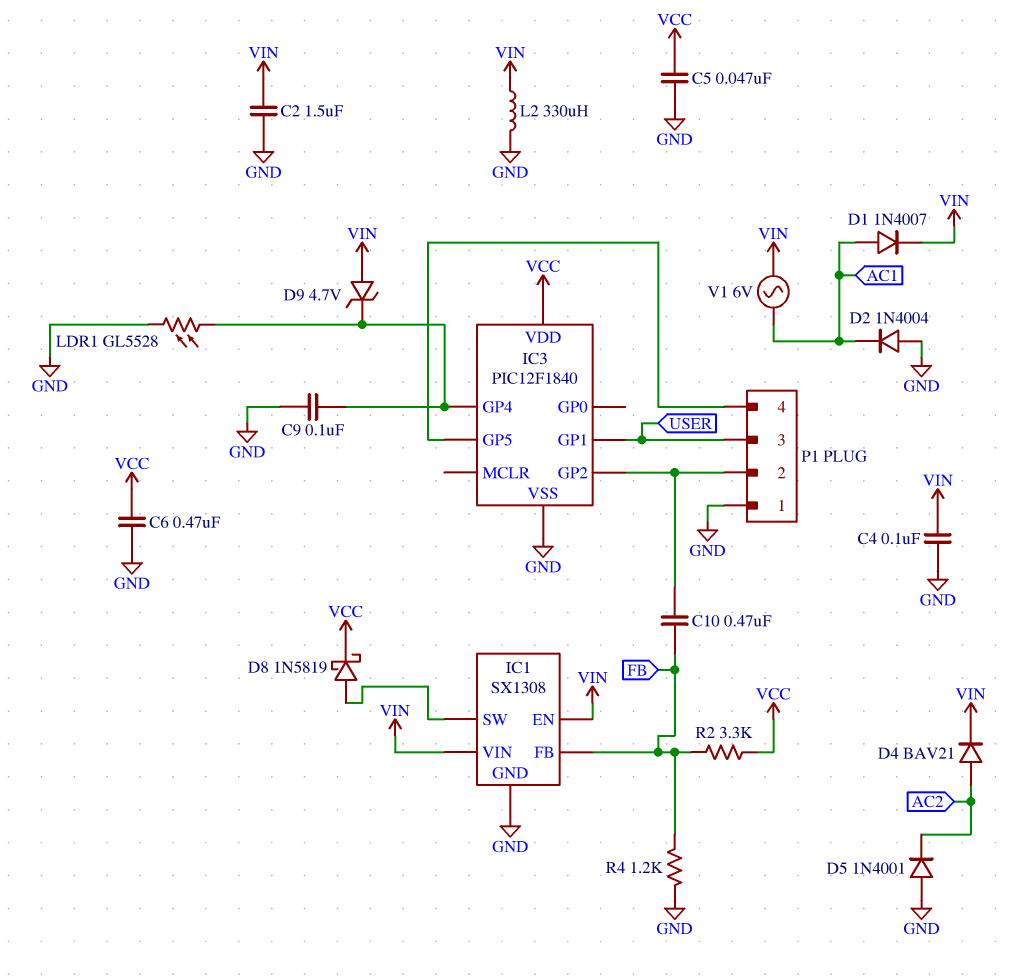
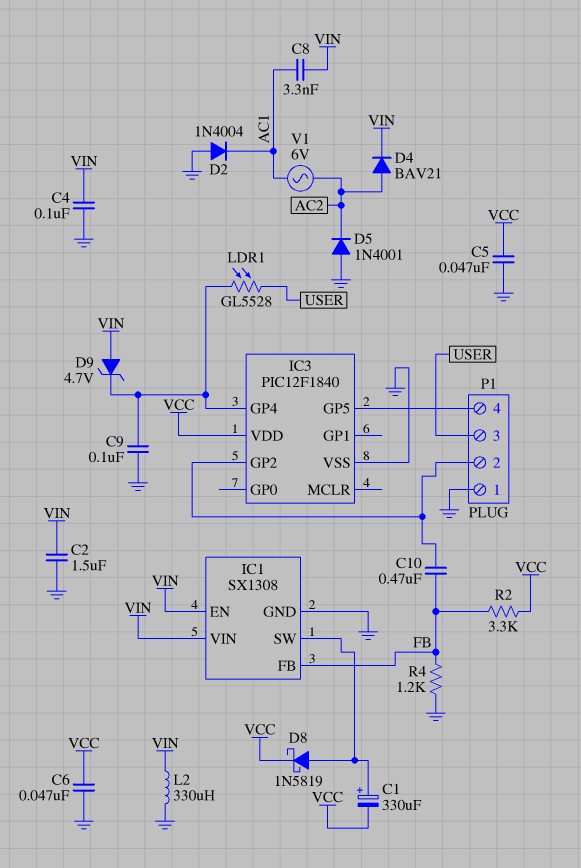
C1: none -> 330uF (plus IC1/SW, minus VCC)
C6: 470nF (GND, VCC) -> 47nF (GND, VCC)
C8: none -> 3.3nF (AC1, VIN)
D1: diode 1N4007 (A AC1, K VIN) -> none
IC3 pin GP1: USER -> none
LDR1: GL5528 (GND, IC3/GP4) -> GL5528 (IC3/GP4, USER)
V1: AC 6V (AC1, VIN) -> AC 6V (AC1, AC2)

